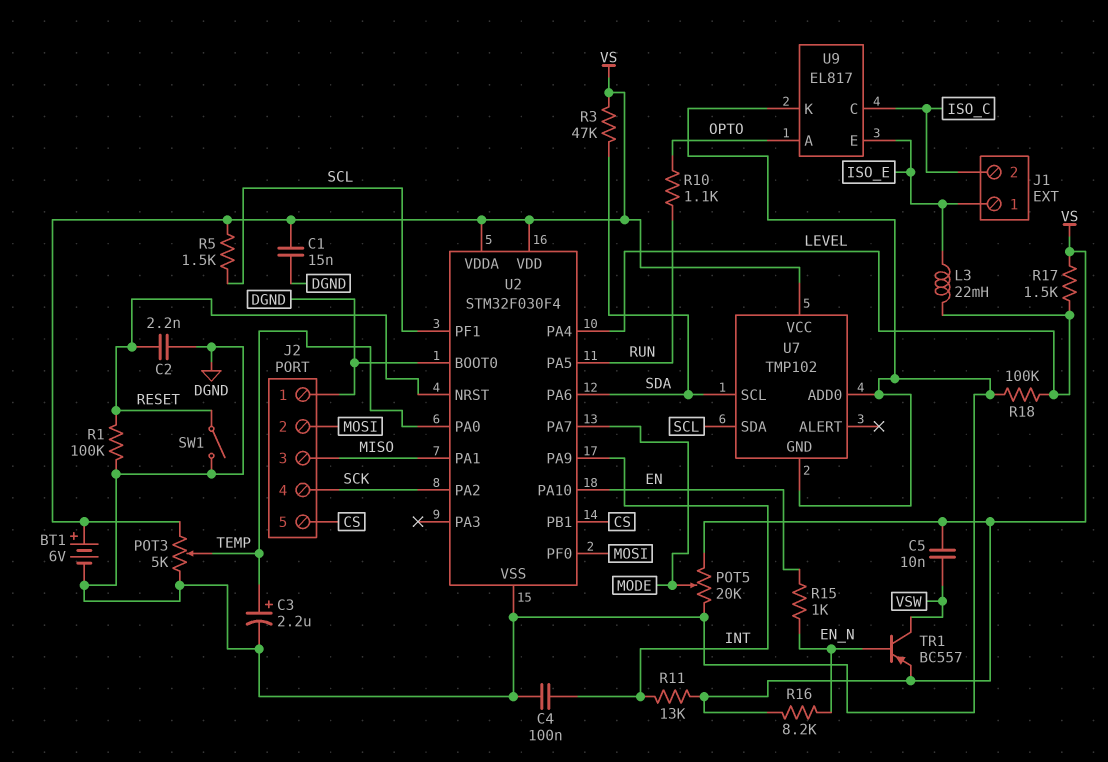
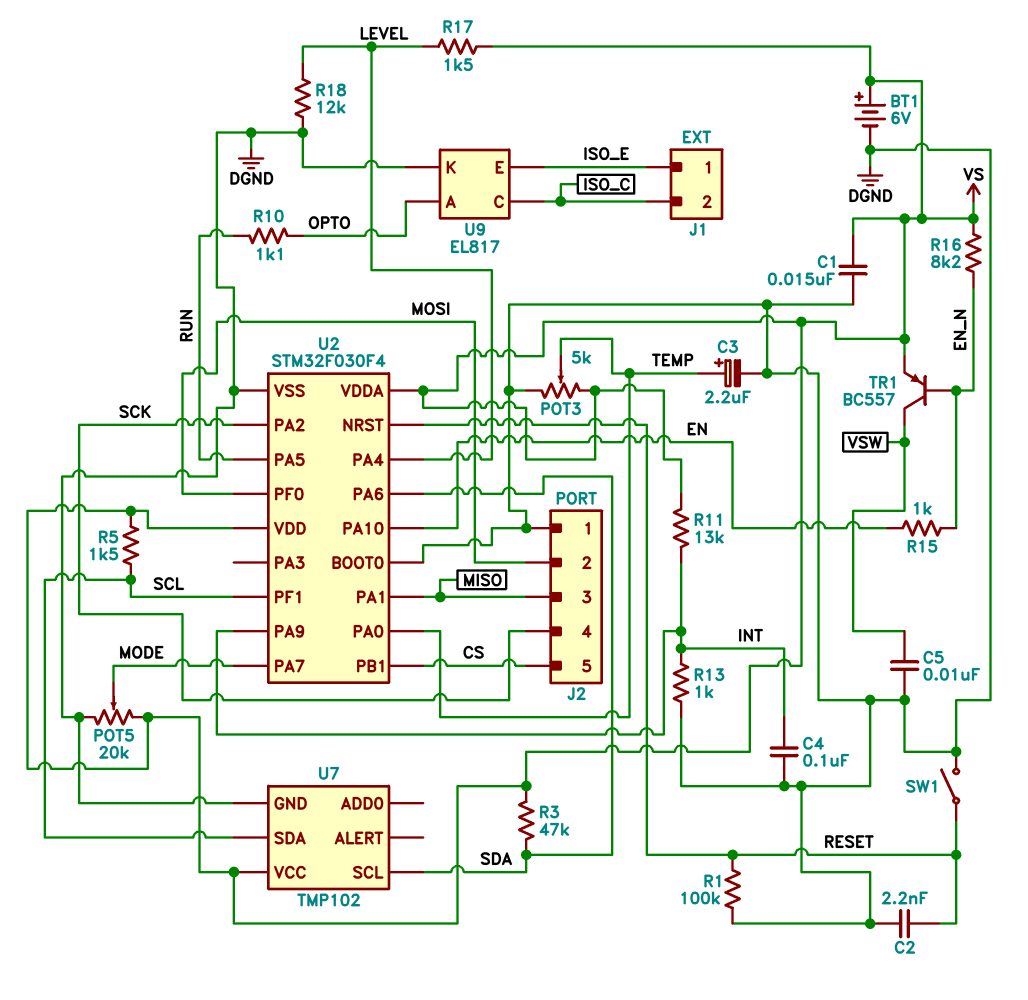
C5: 10nF (VS, VSW) -> 10nF (DGND, VSW)
L3: 22mH (ISO_E, LEVEL) -> none
R13: none -> 1k (DGND, INT)
R18: 100k (DGND, LEVEL) -> 12k (DGND, LEVEL)
U7 pin ADD0: DGND -> none

